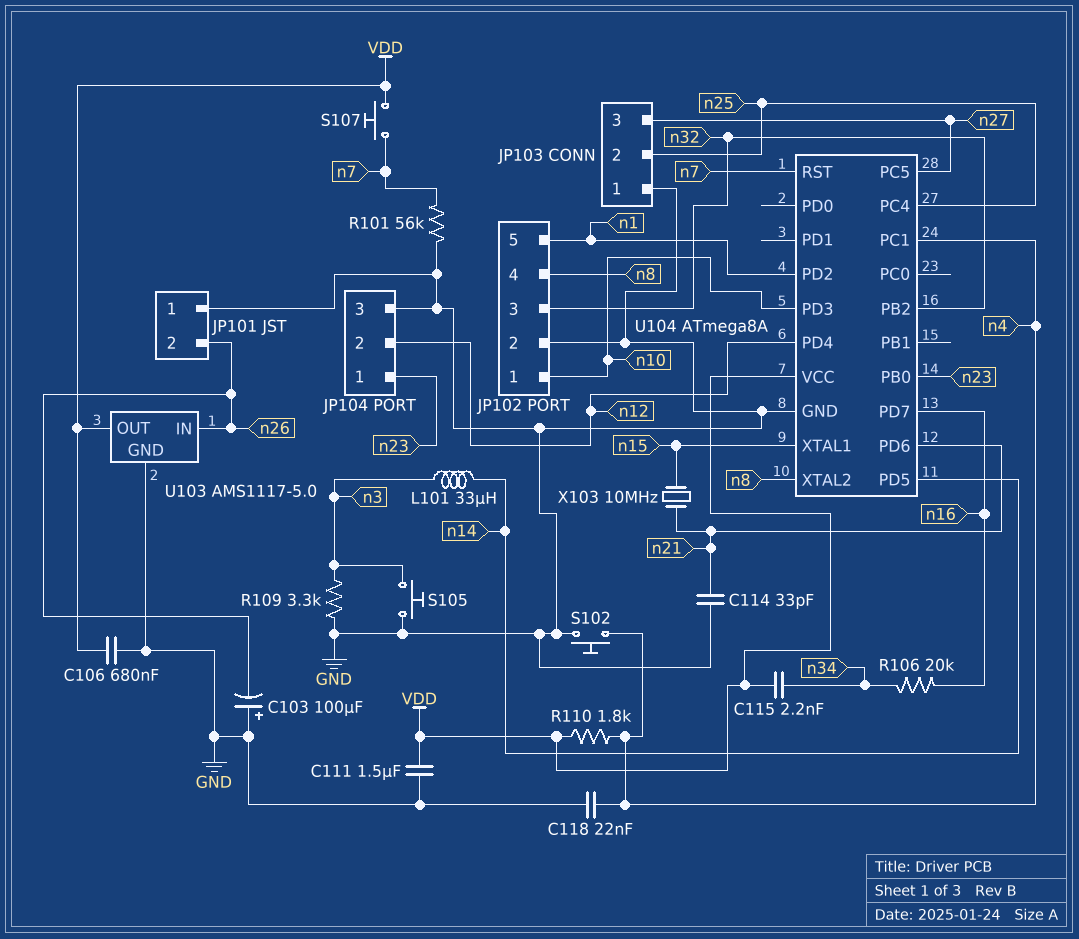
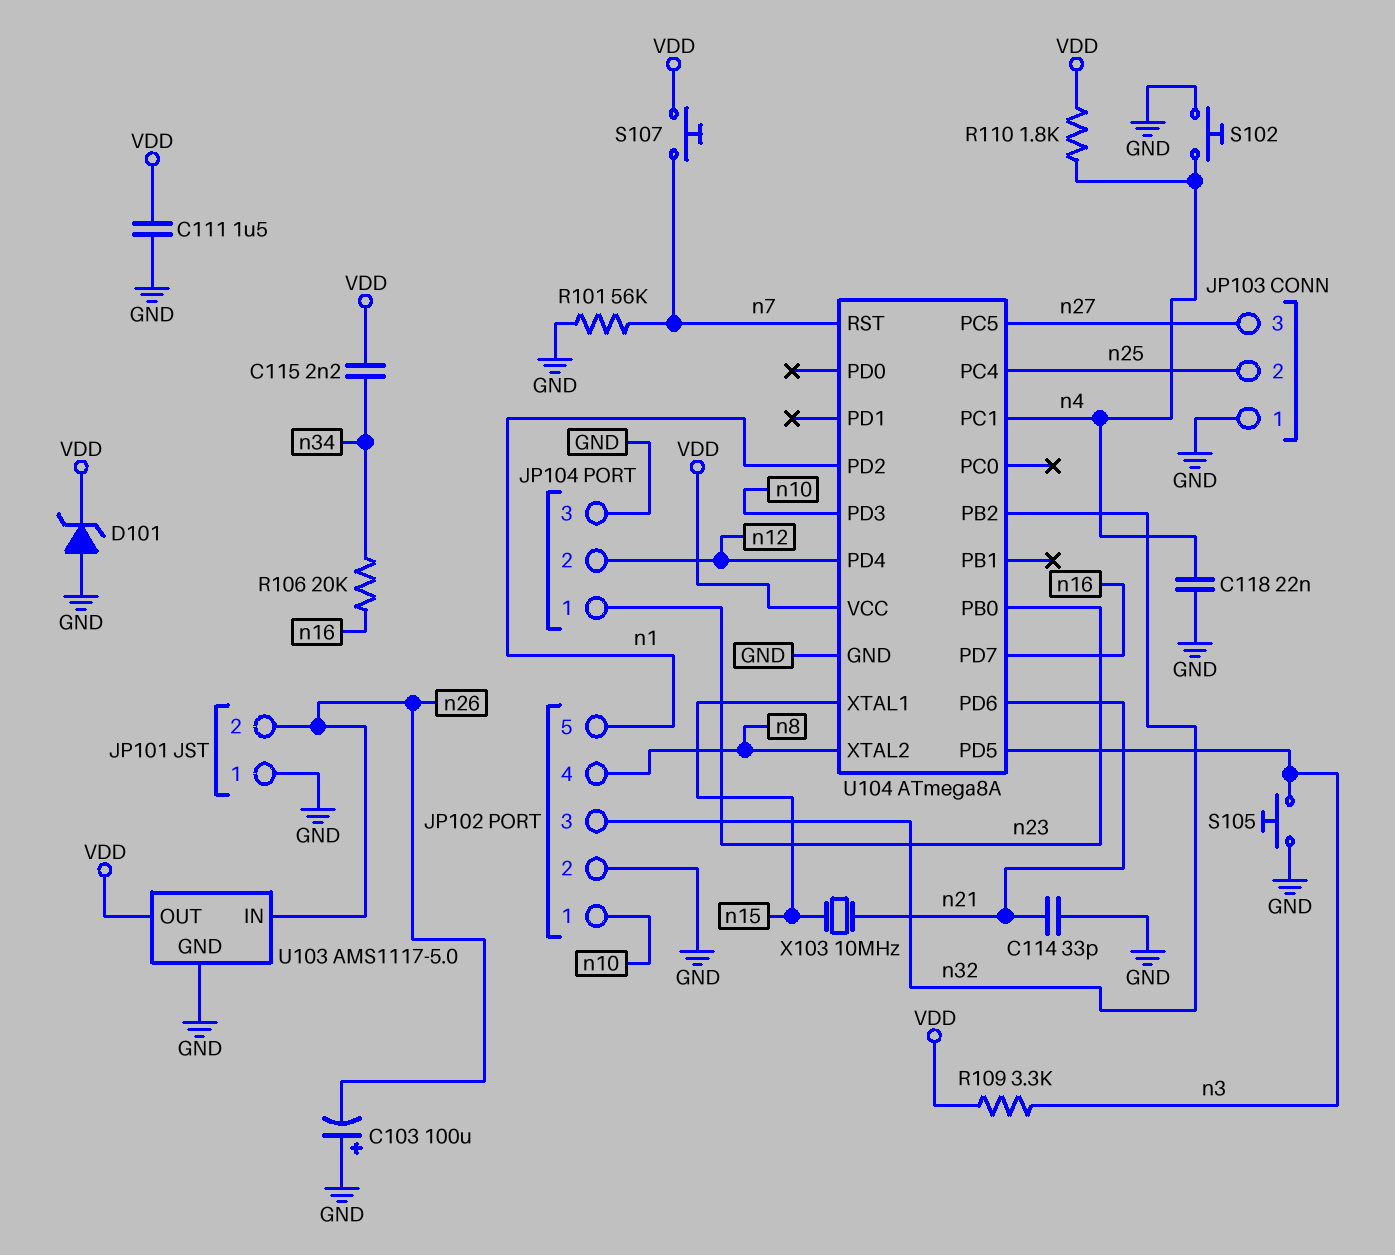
C106: 680nF (GND, VDD) -> none
D101: none -> zener (A GND, K VDD)
L101: 33uH (n3, n14) -> none
R109: 3.3k (GND, n3) -> 3.3k (VDD, n3)
U104 pin PD5: n14 -> n3

